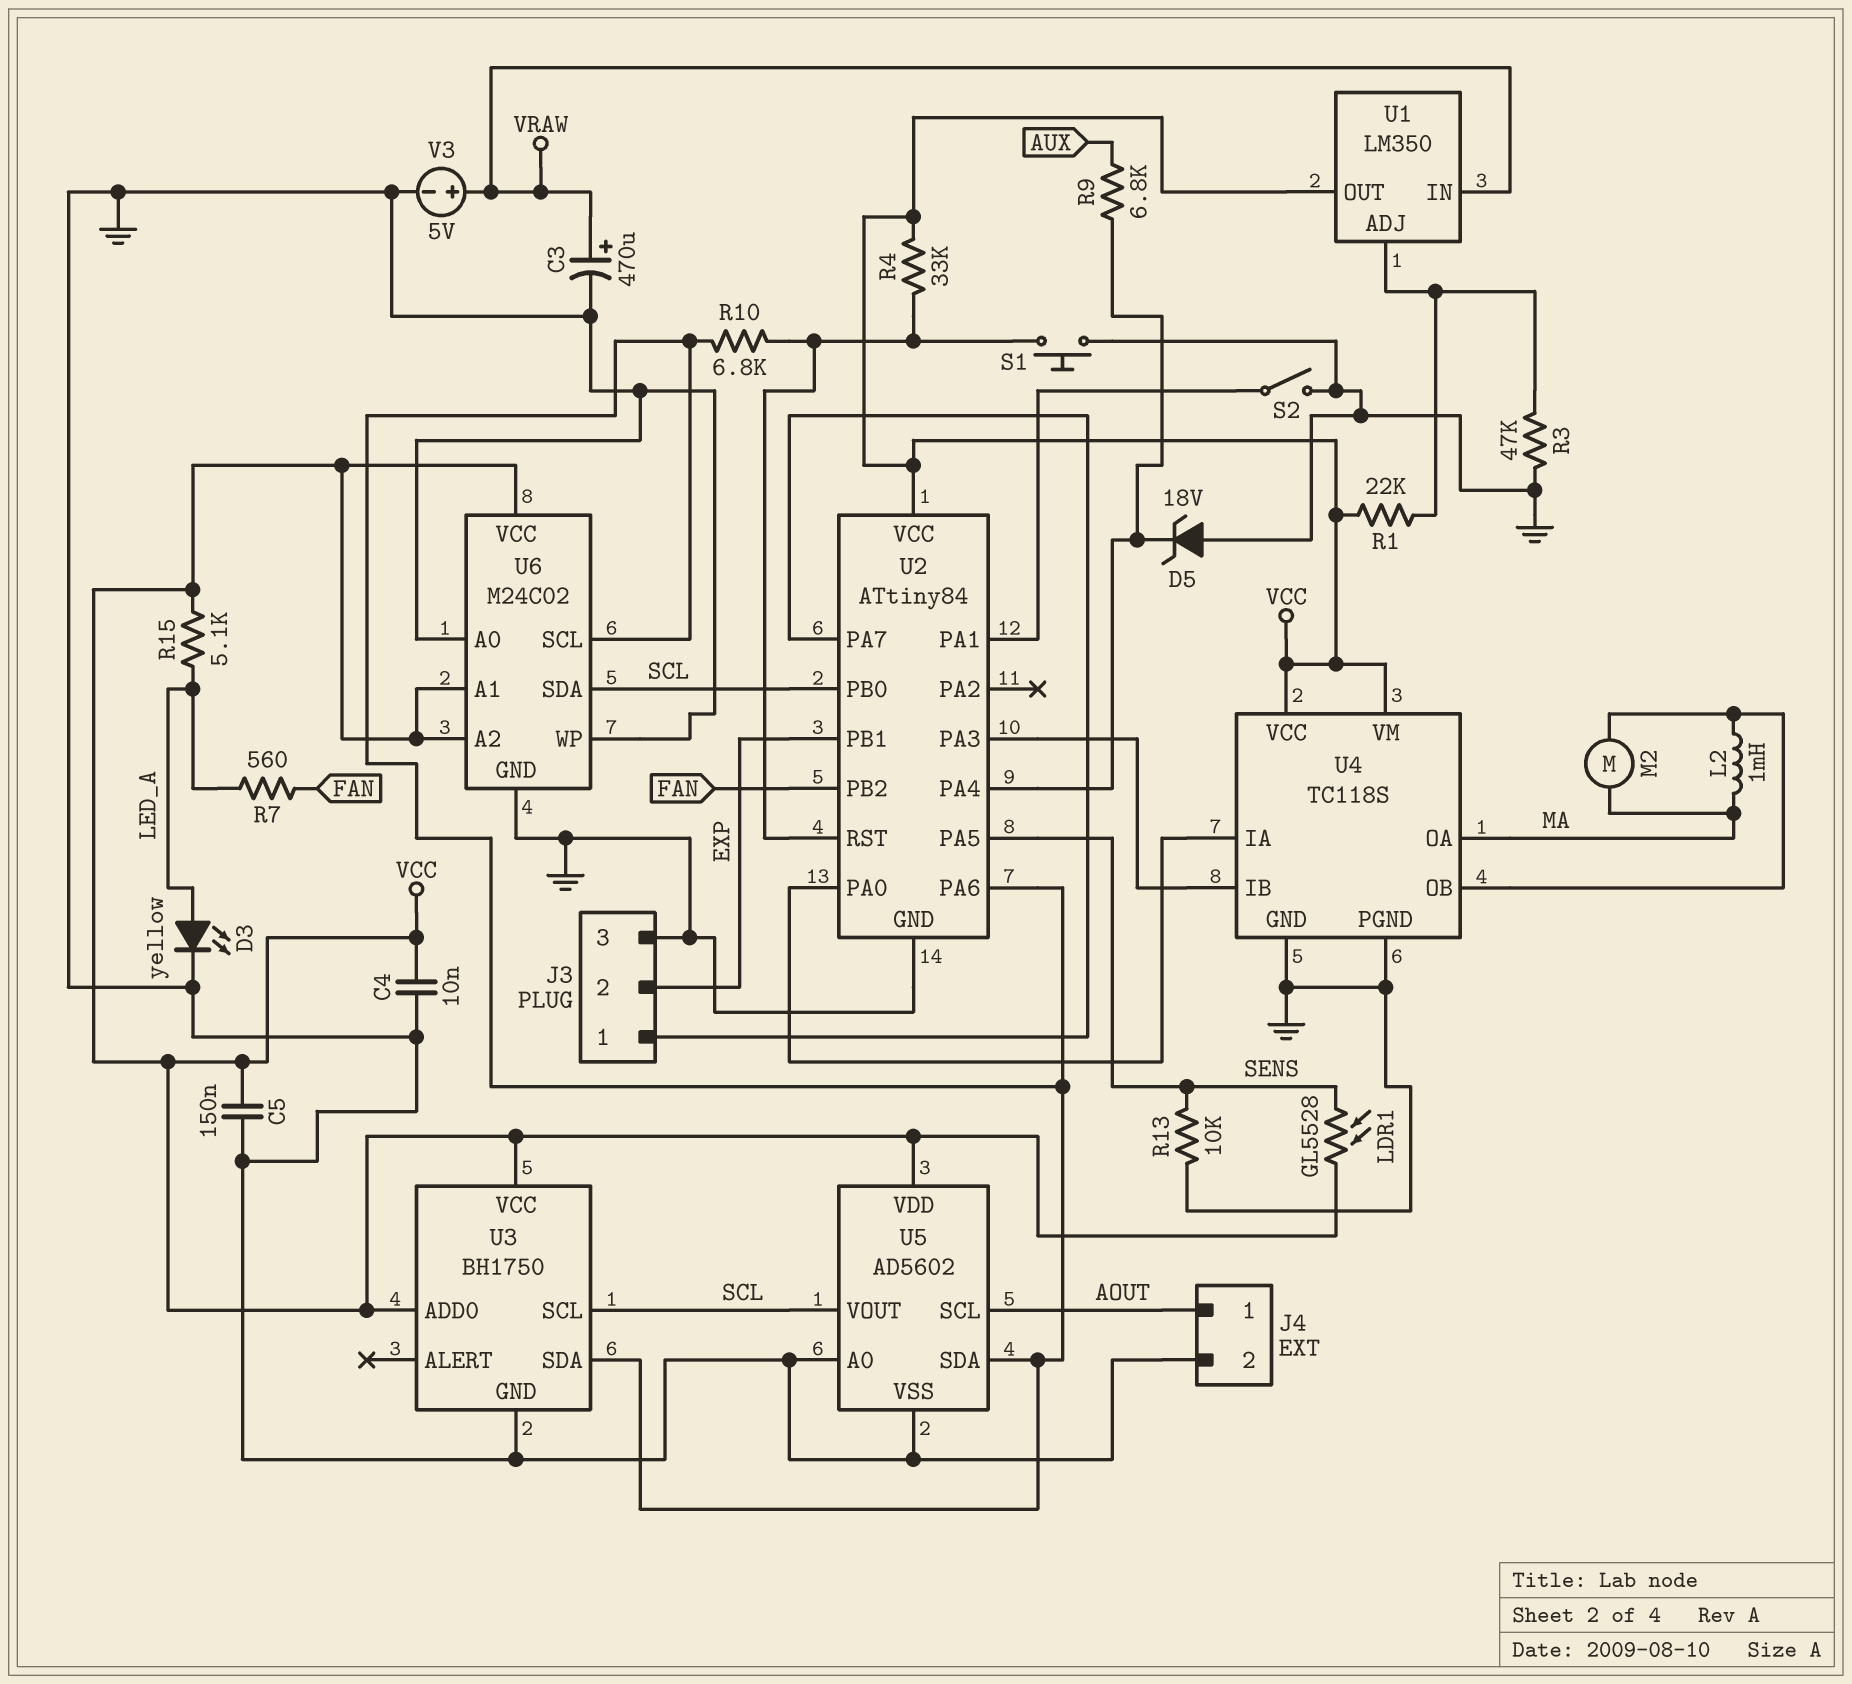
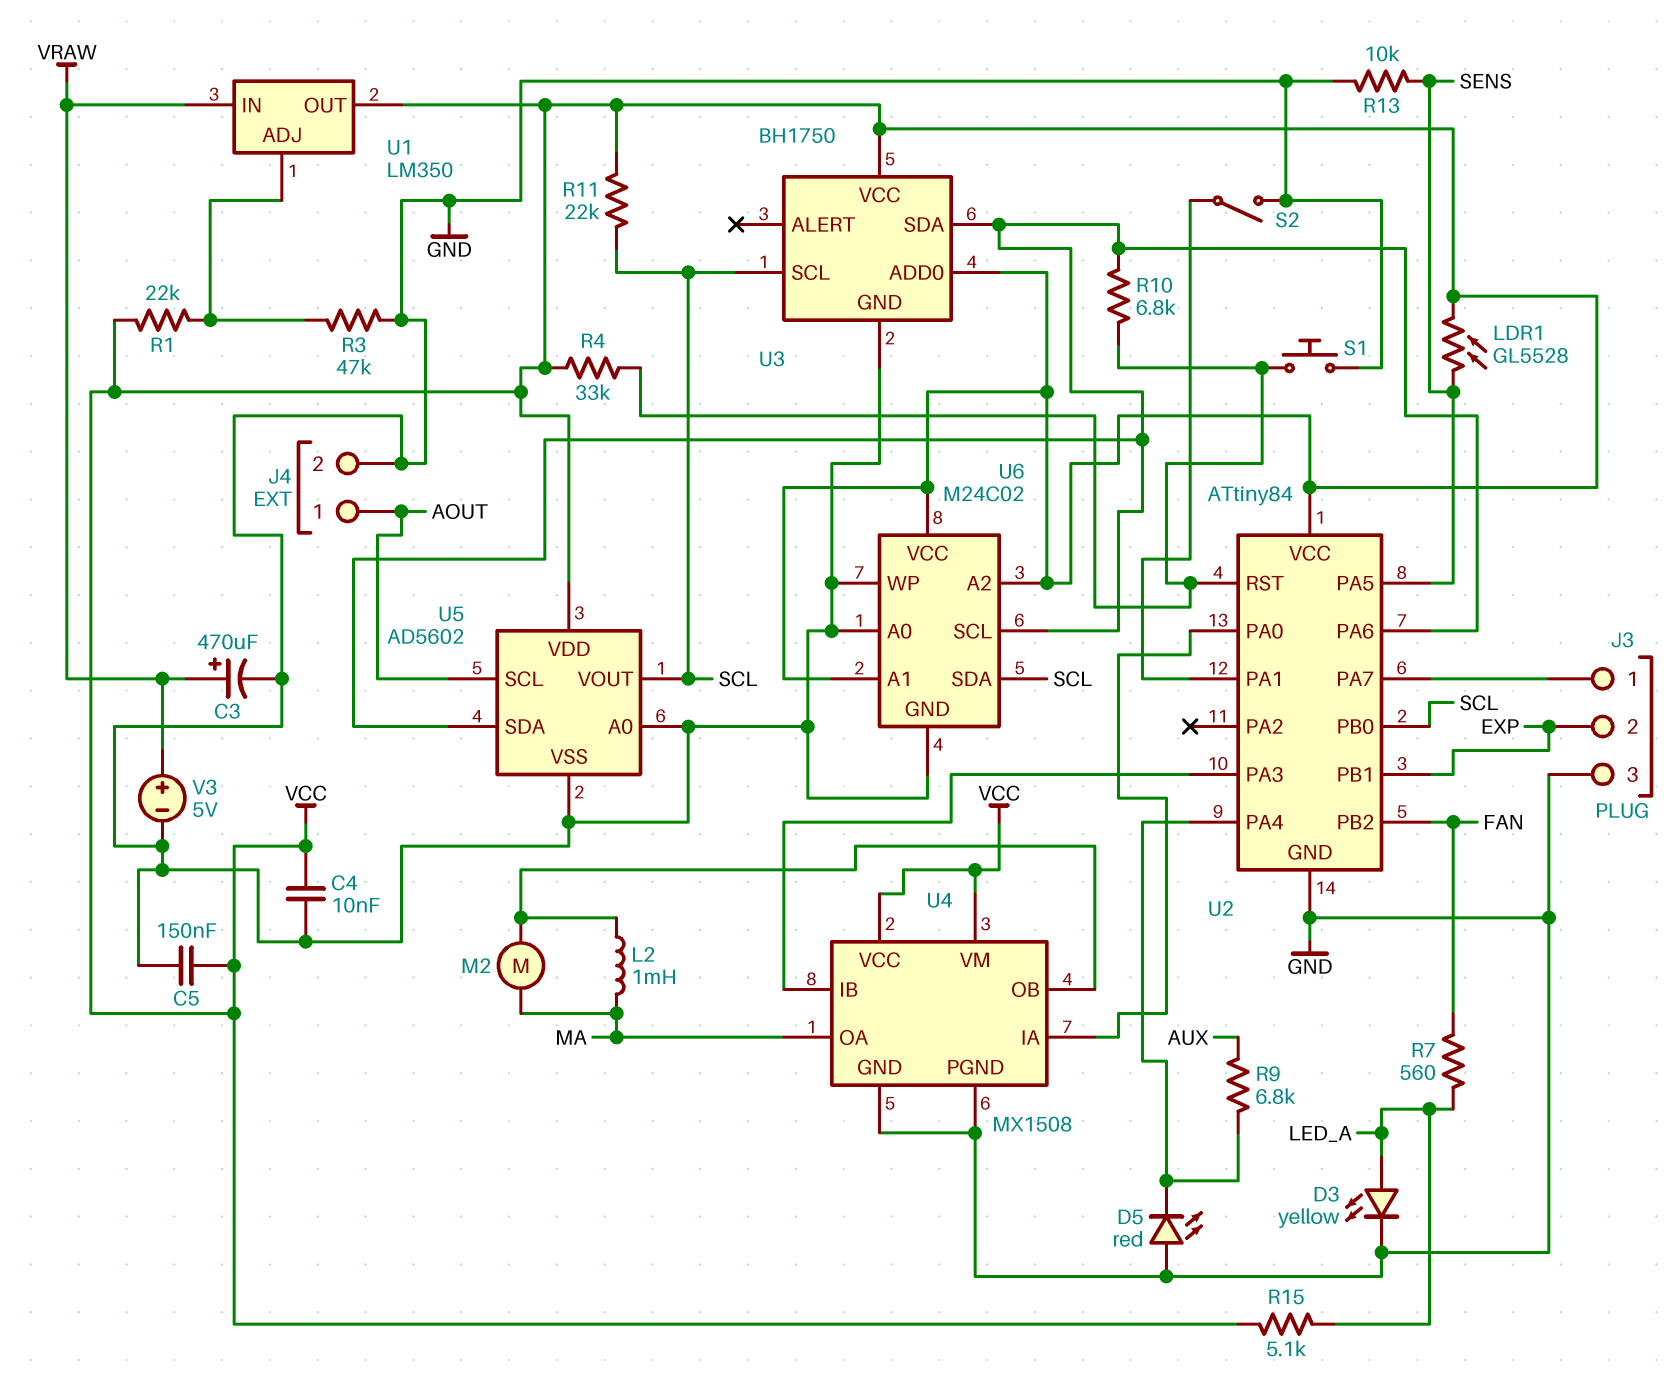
D5: zener 18V (A GND, K U2/PA4) -> LED red (A GND, K U2/PA4)
R11: none -> 22k (SCL, VCC)
U4: TC118S -> MX1508

